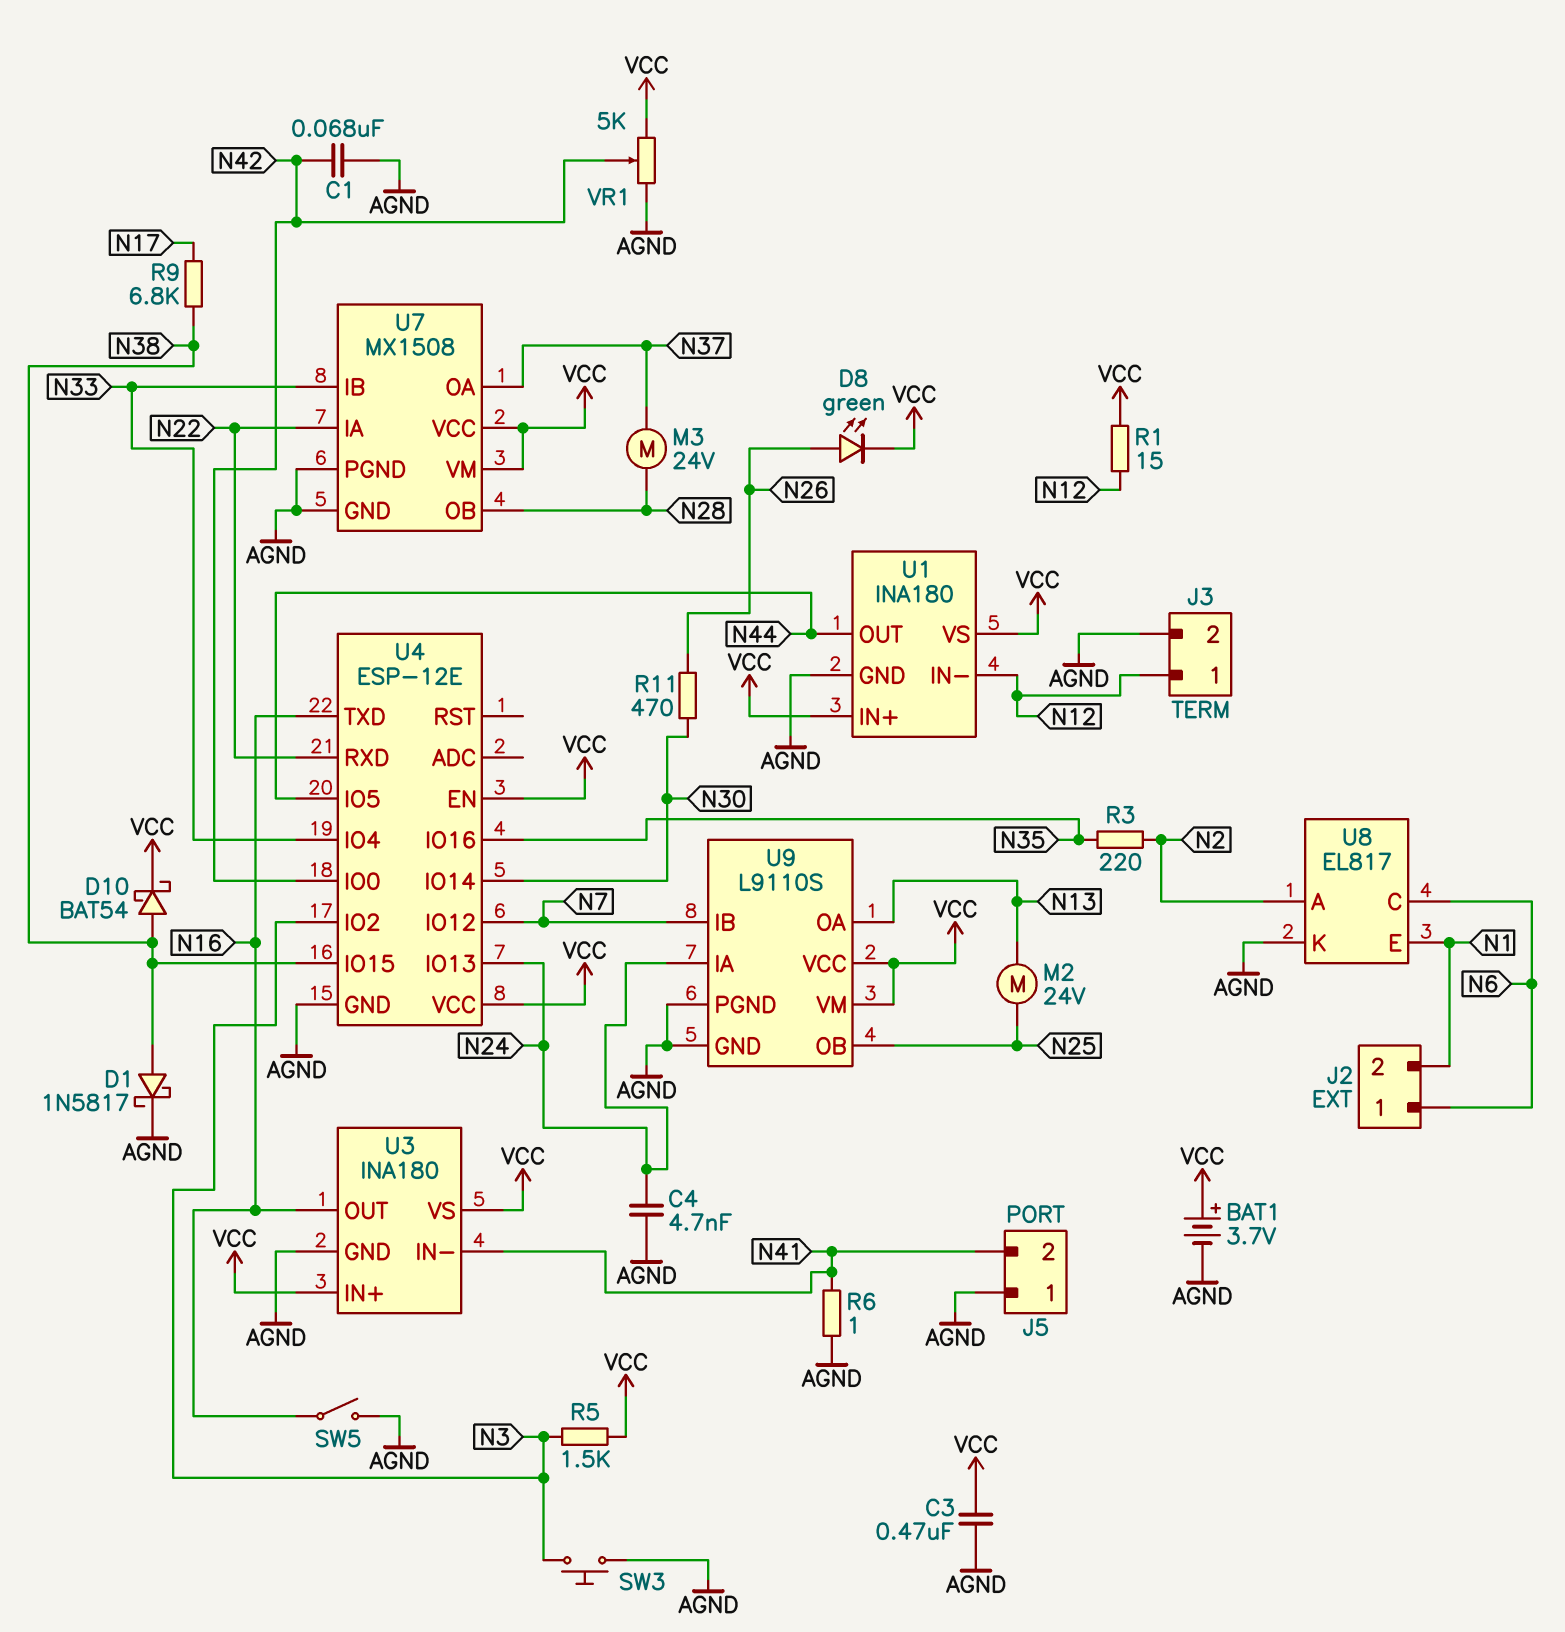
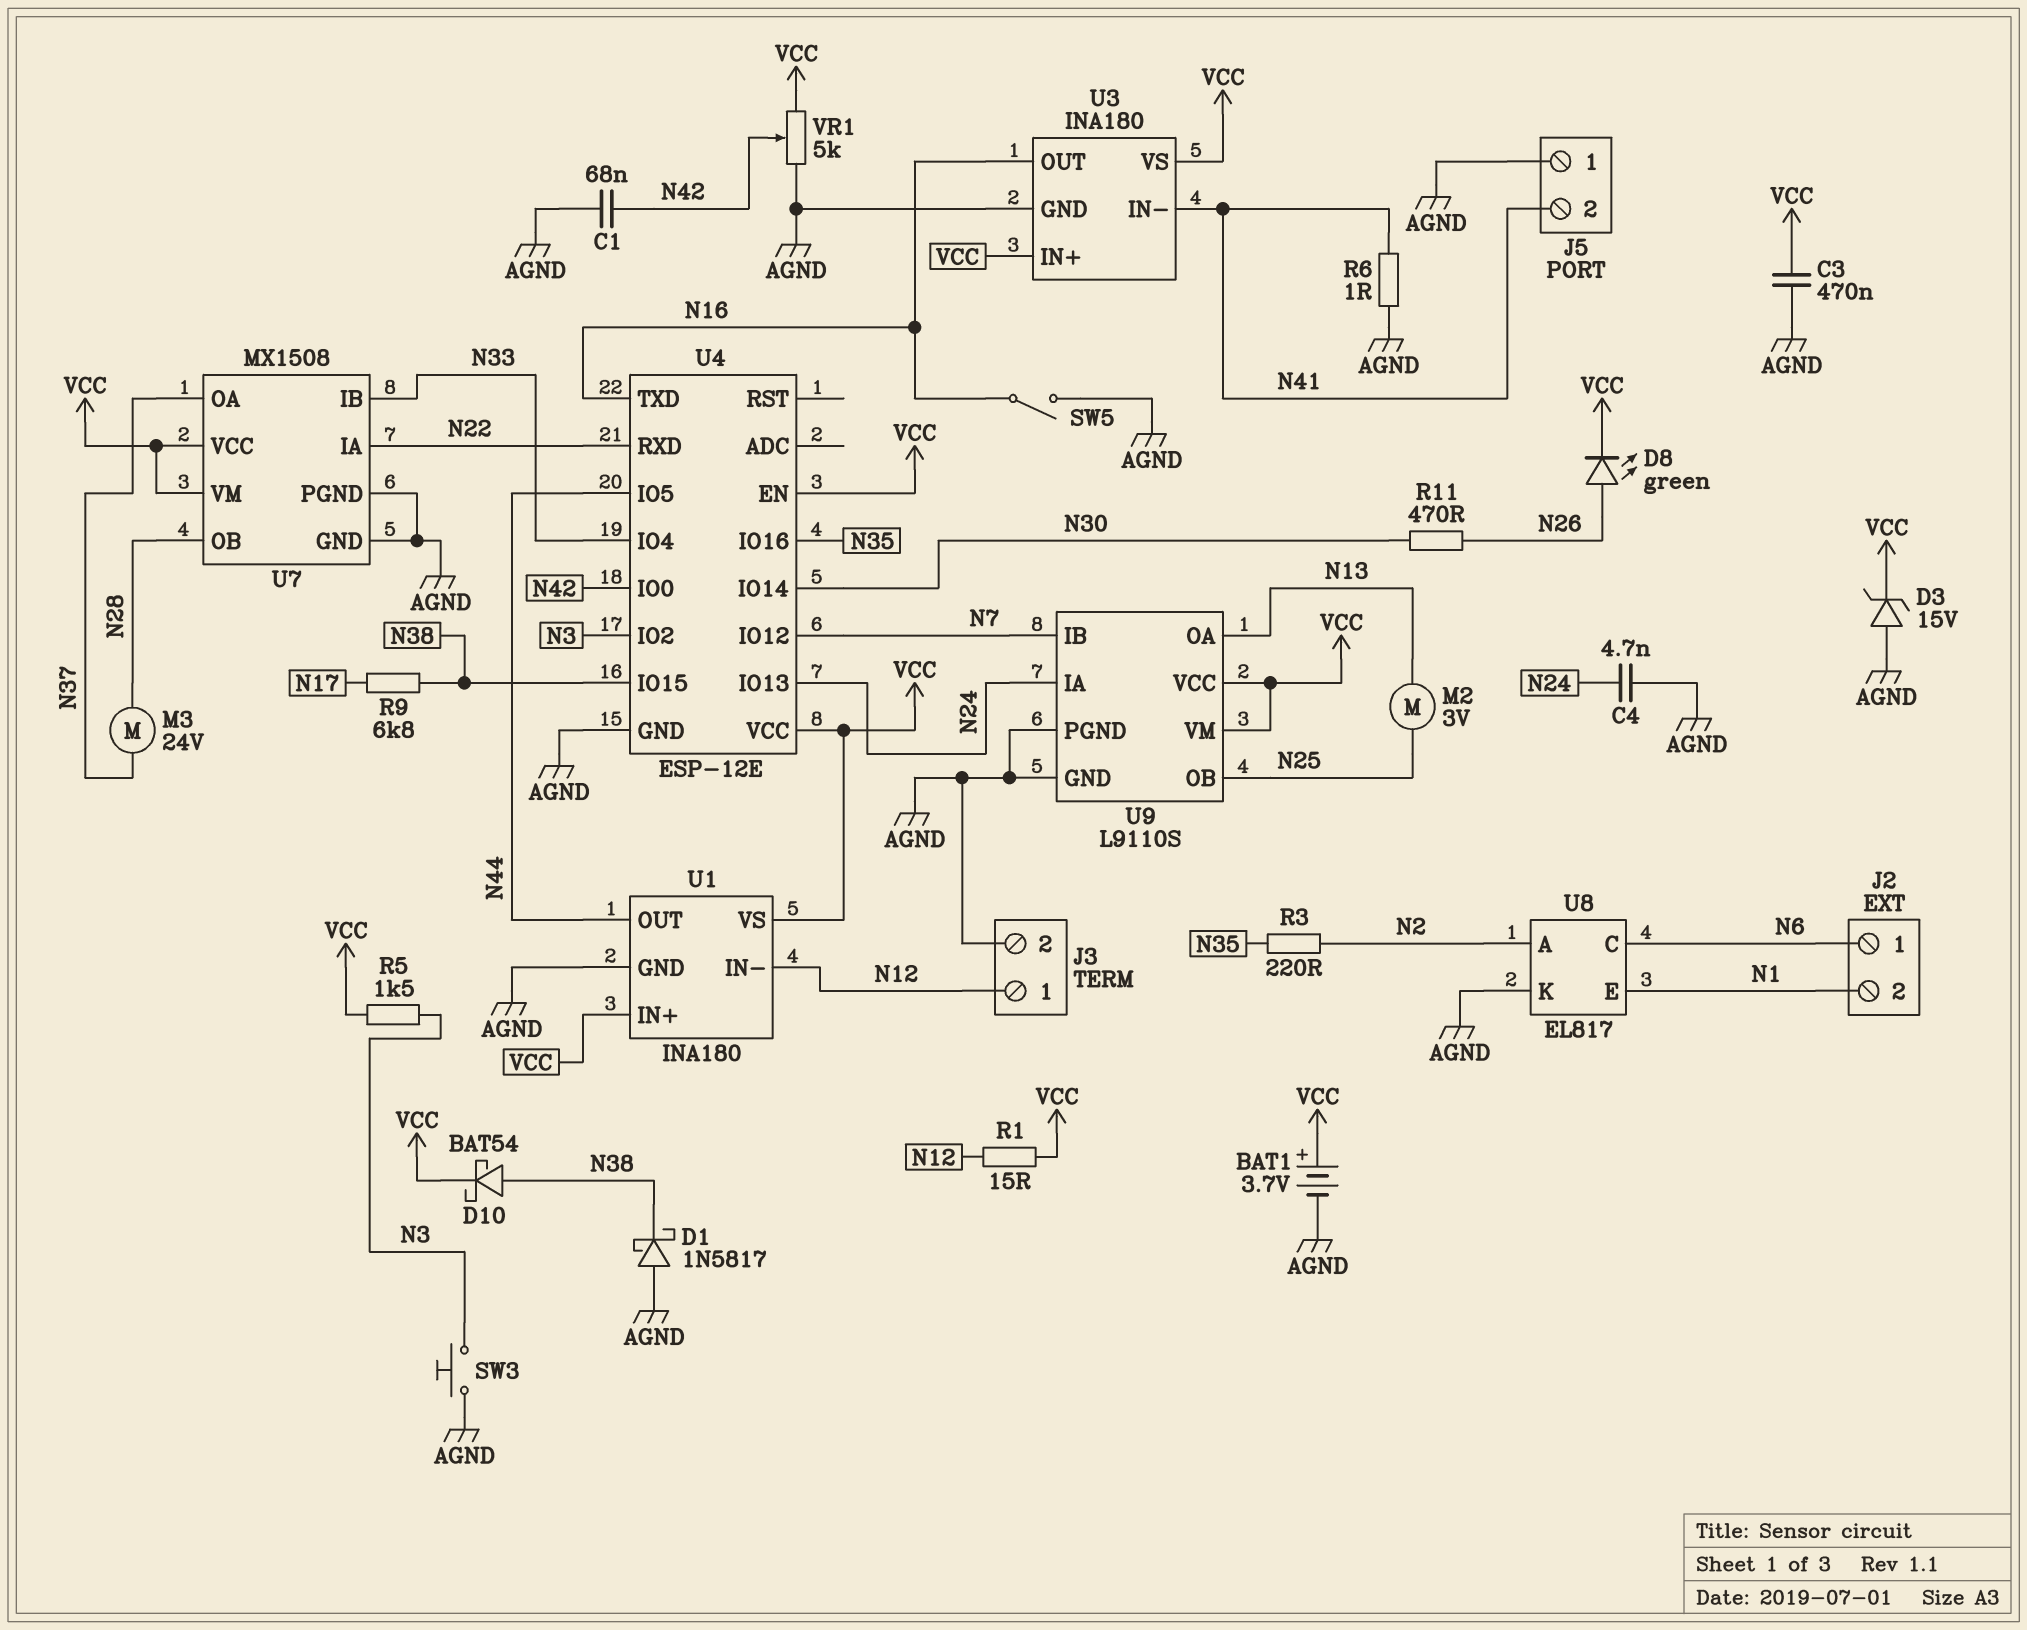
D1: schottky 1N5817 (A N38, K AGND) -> schottky 1N5817 (A AGND, K N38)
D3: none -> zener 15V (A AGND, K VCC)
M2: motor 24V (N13, N25) -> motor 3V (N13, N25)

